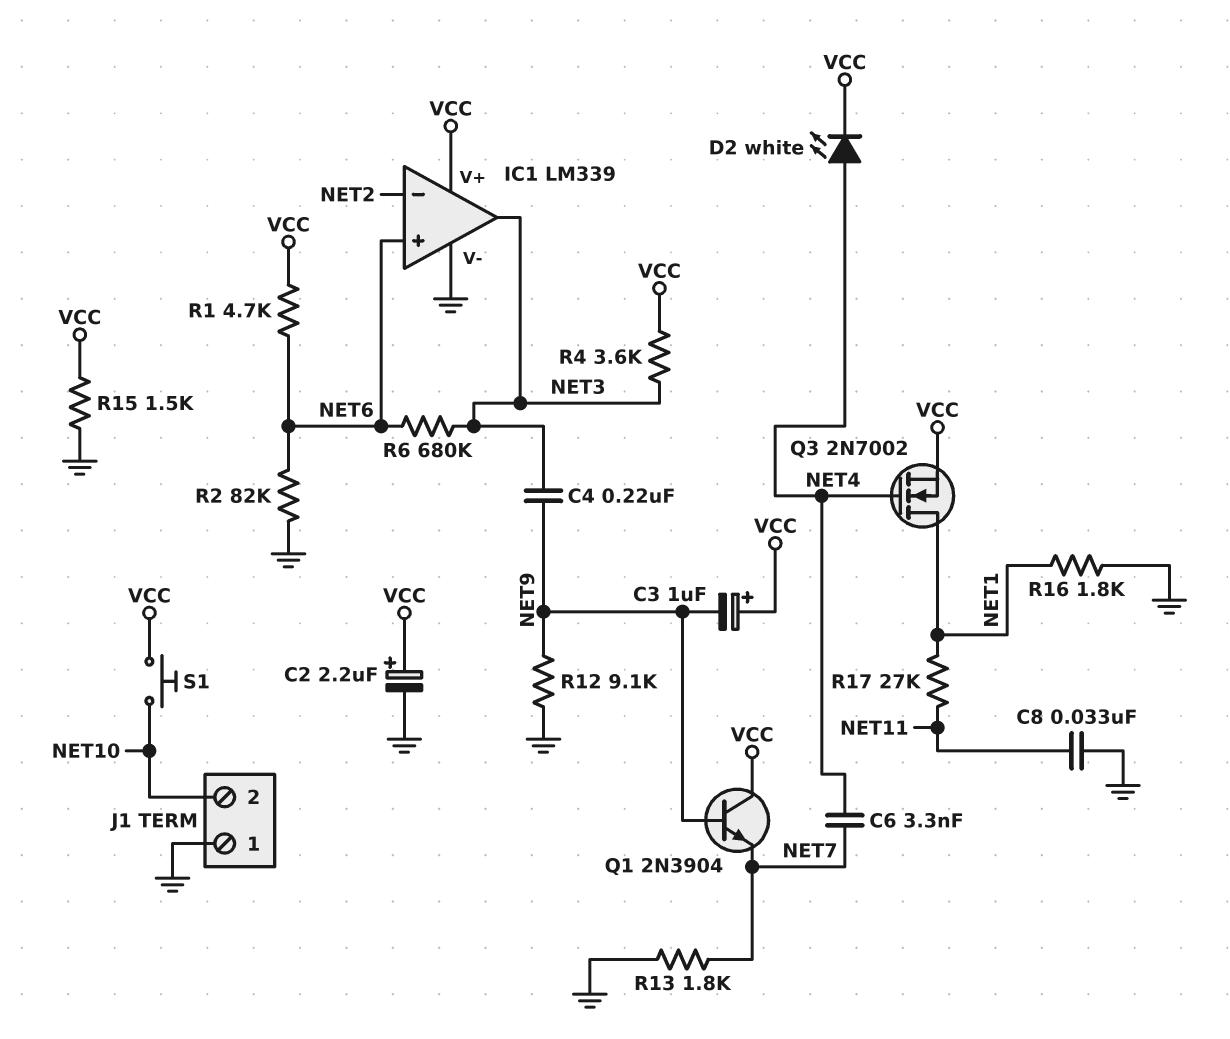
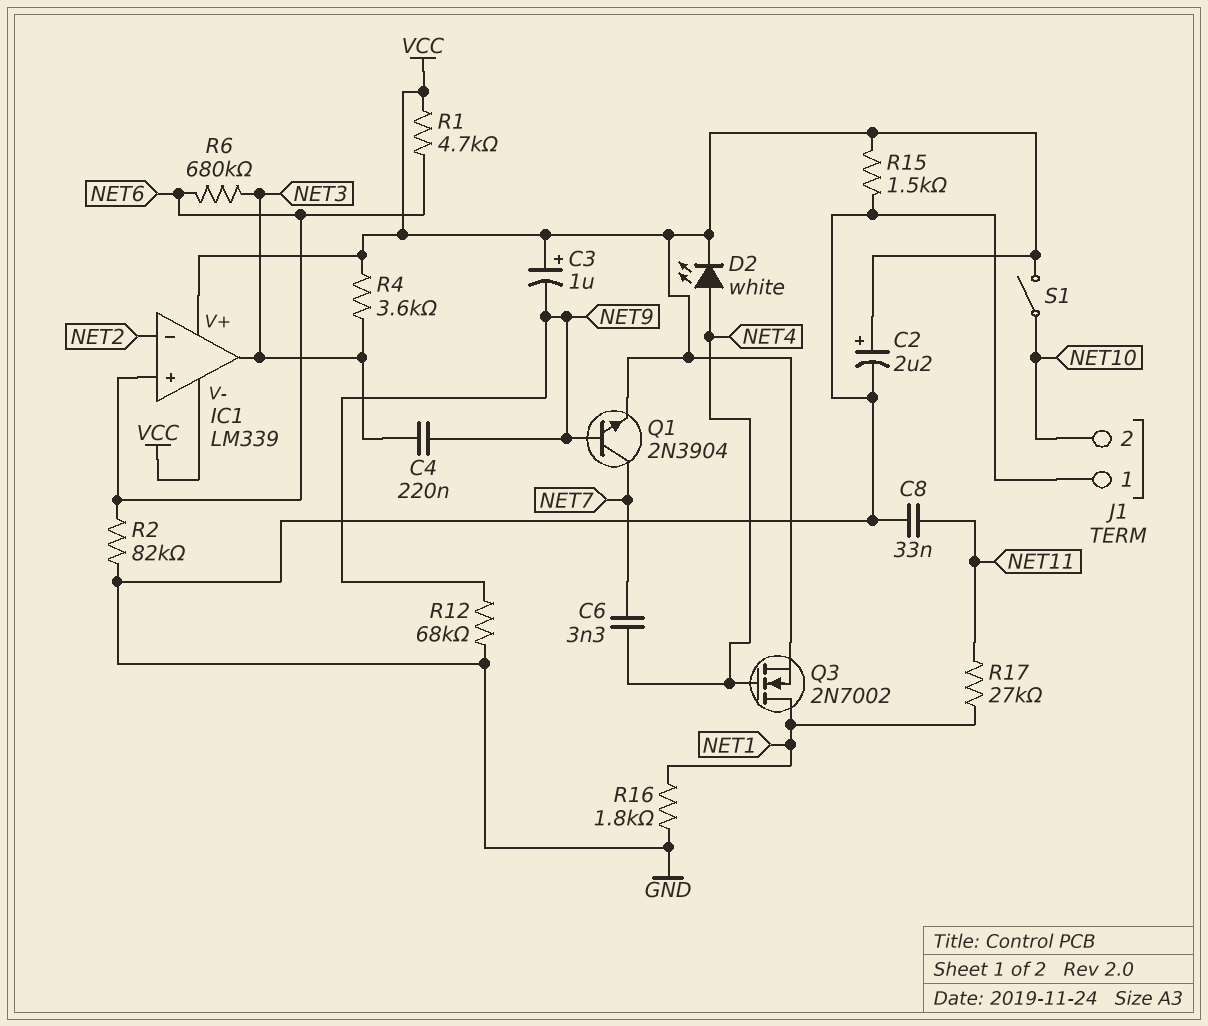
IC1 pin V-: GND -> VCC
Q1: NPN 2N3904 (B NET9, C VCC, E NET7) -> NPN 2N3904 (B NET9, C NET7, E VCC)
R12: 9.1k (GND, NET9) -> 68k (GND, NET9)
R13: 1.8k (GND, NET7) -> none
S1: button (NET10, VCC) -> switch (NET10, VCC)

